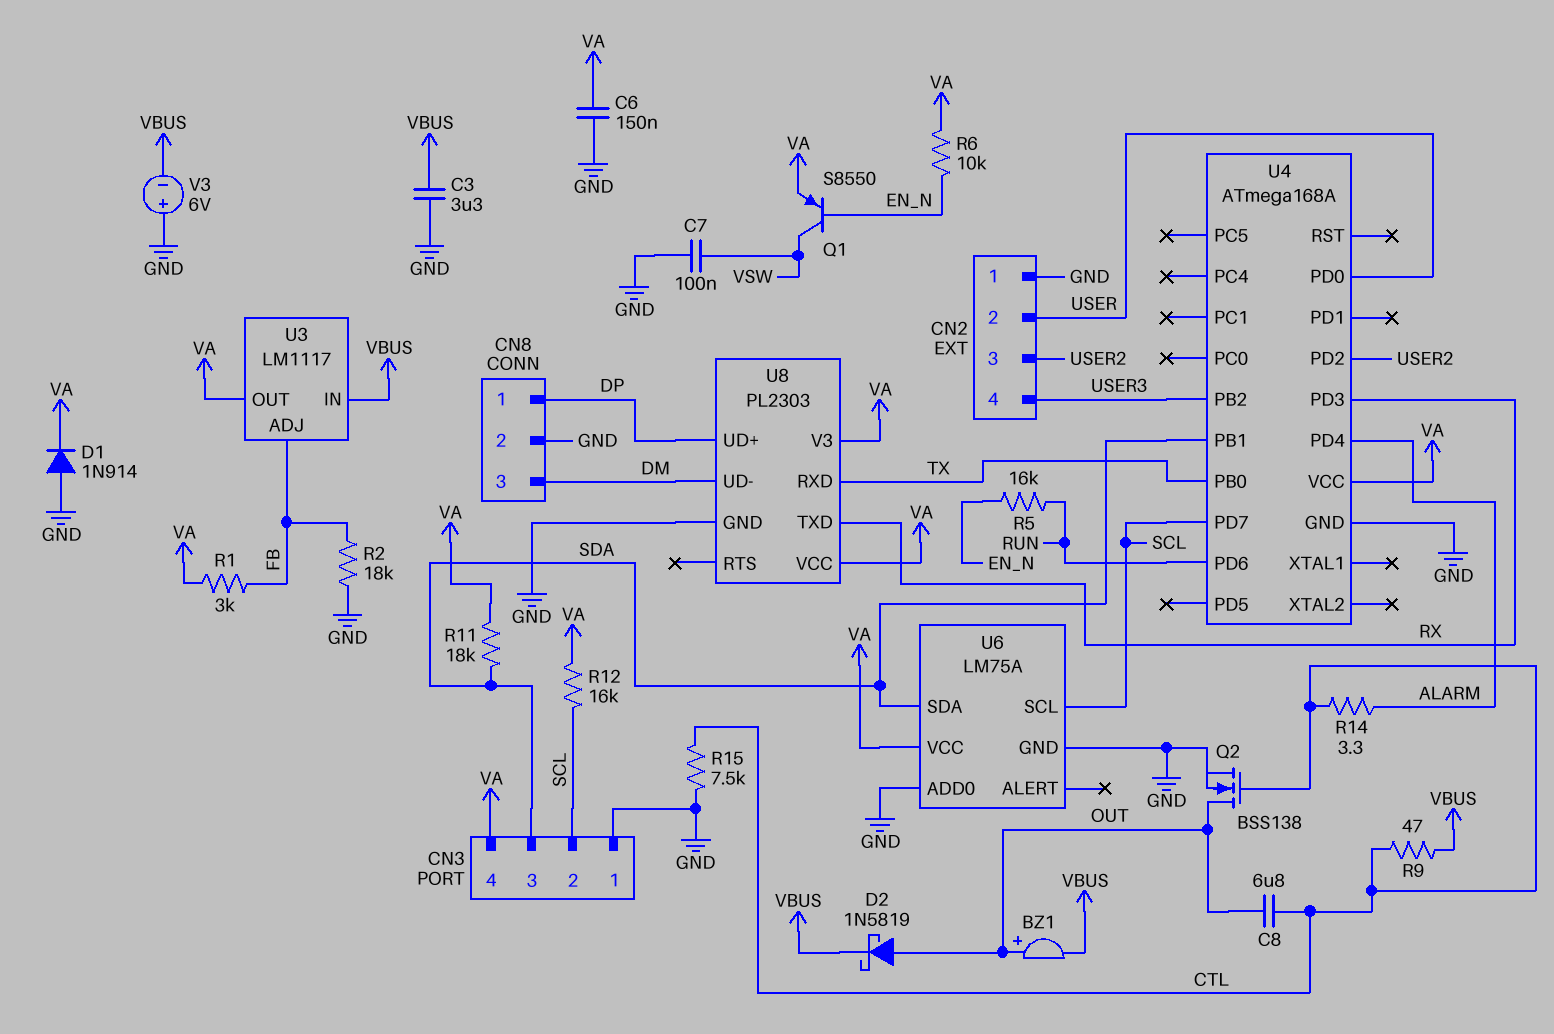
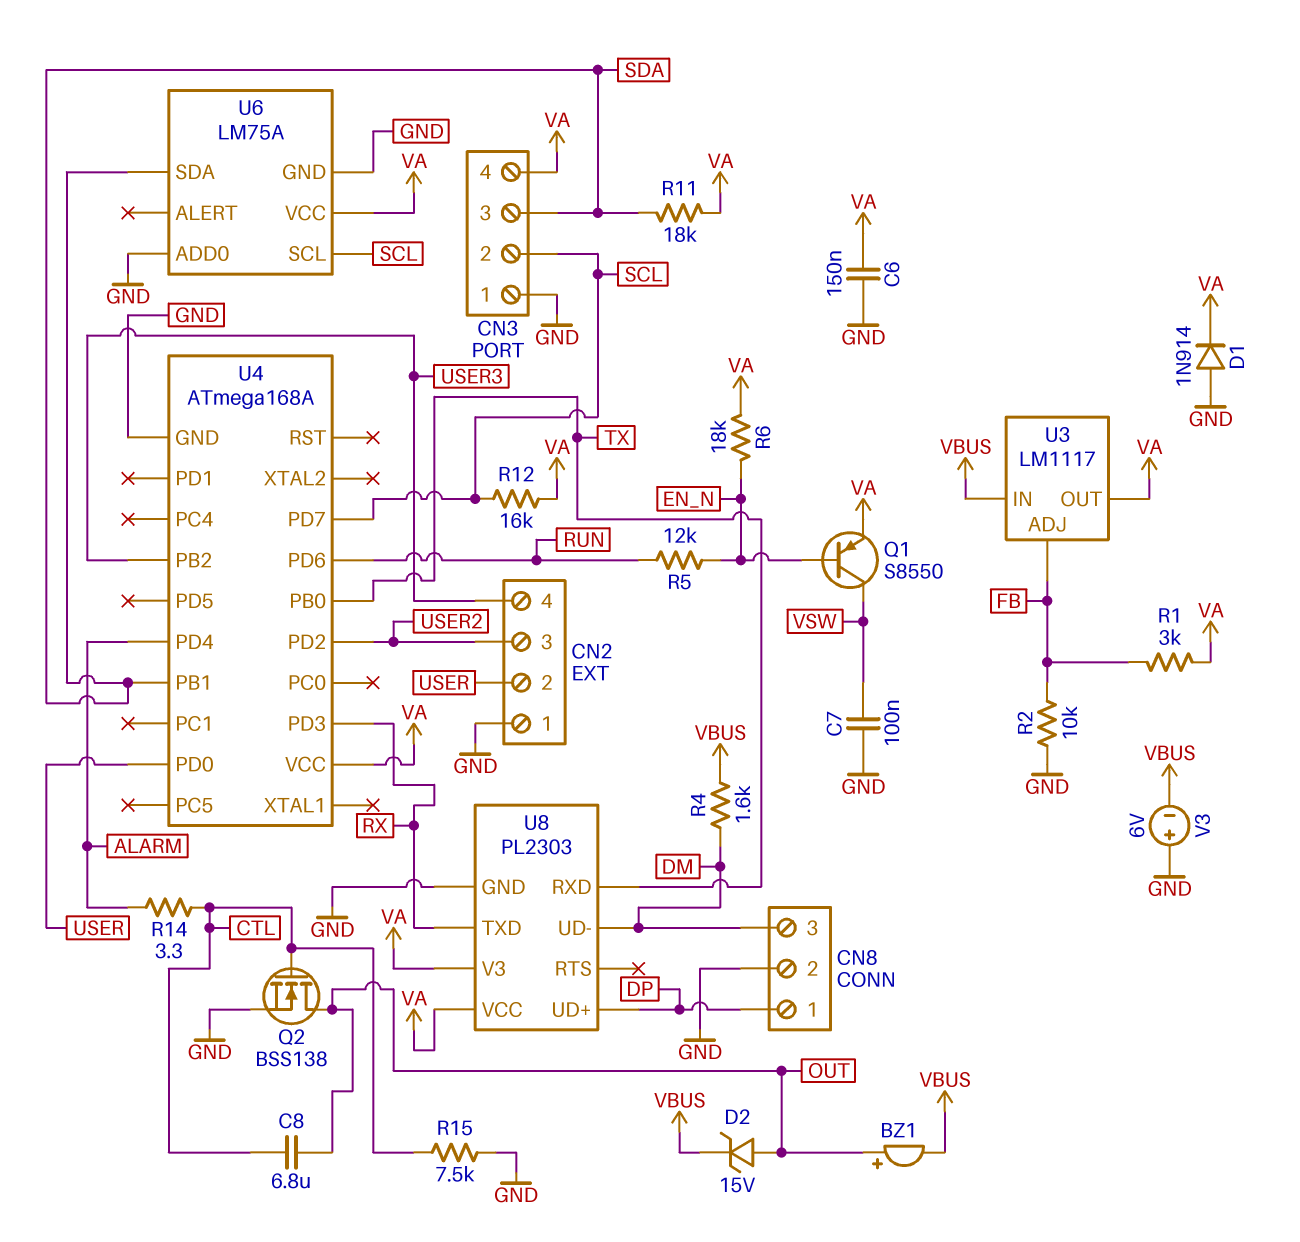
C3: 3.3uF (GND, VBUS) -> none
D2: schottky 1N5819 (A OUT, K VBUS) -> zener 15V (A OUT, K VBUS)
R2: 18k (FB, GND) -> 10k (FB, GND)
R4: none -> 1.6k (DM, VBUS)
R5: 16k (EN_N, RUN) -> 12k (EN_N, RUN)
R6: 10k (EN_N, VA) -> 18k (EN_N, VA)
R9: 47 (CTL, VBUS) -> none

